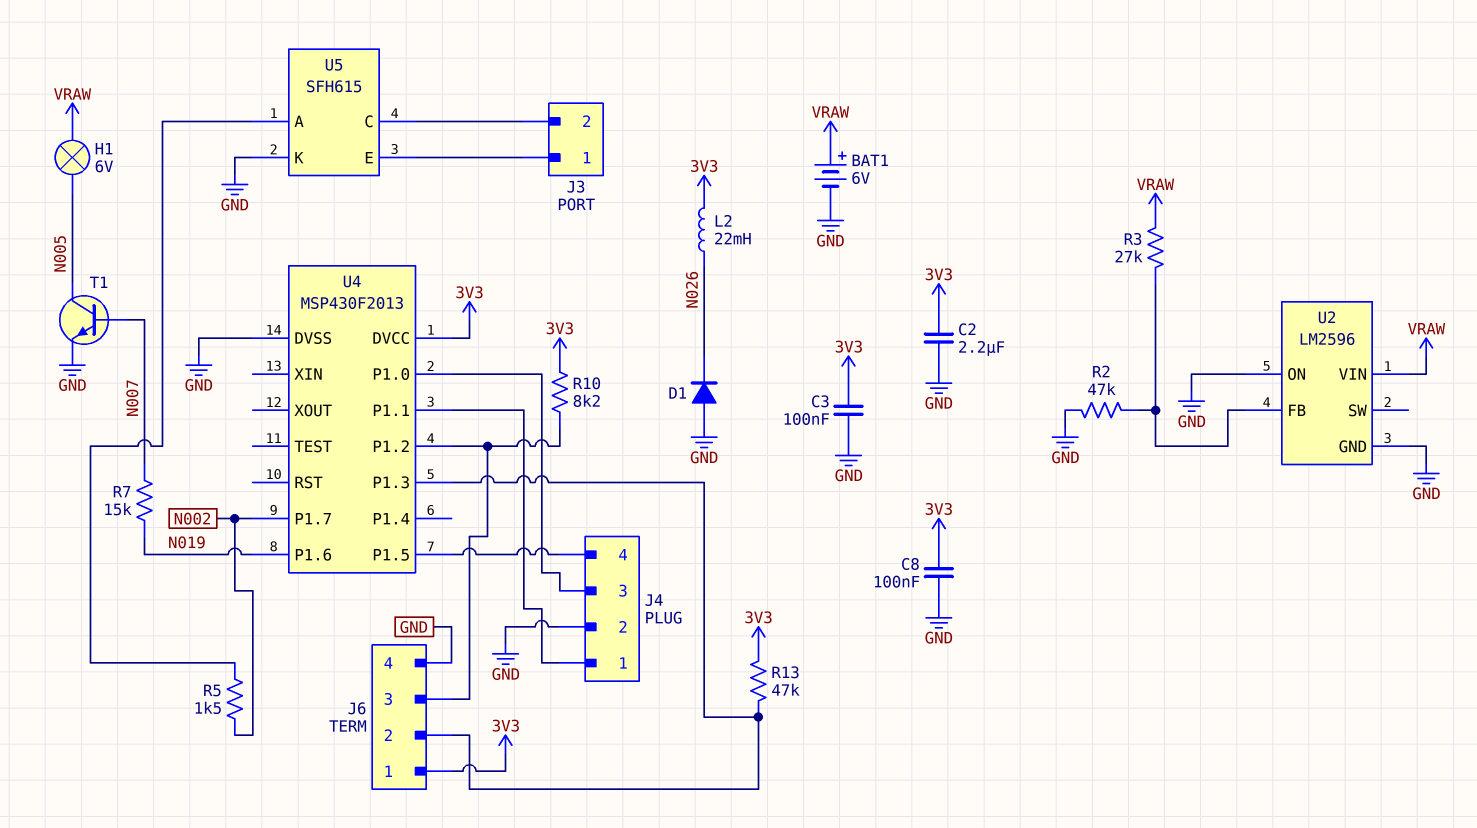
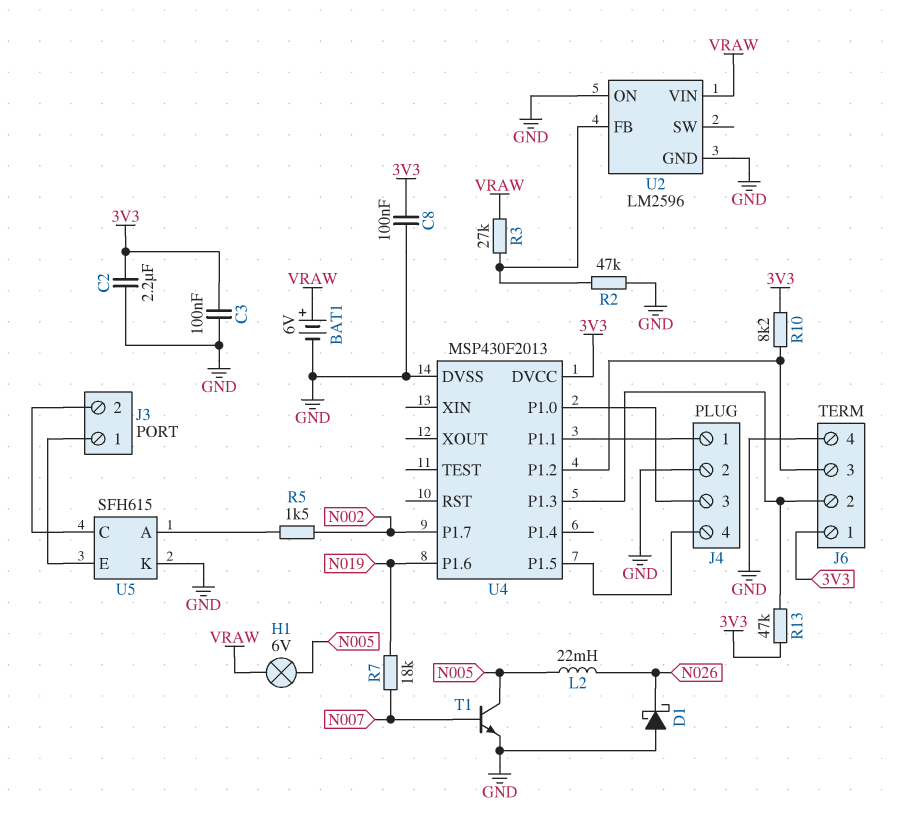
D1: diode (A GND, K N026) -> schottky (A GND, K N026)
L2: 22mH (3V3, N026) -> 22mH (N005, N026)
R7: 15k (N007, N019) -> 18k (N007, N019)

